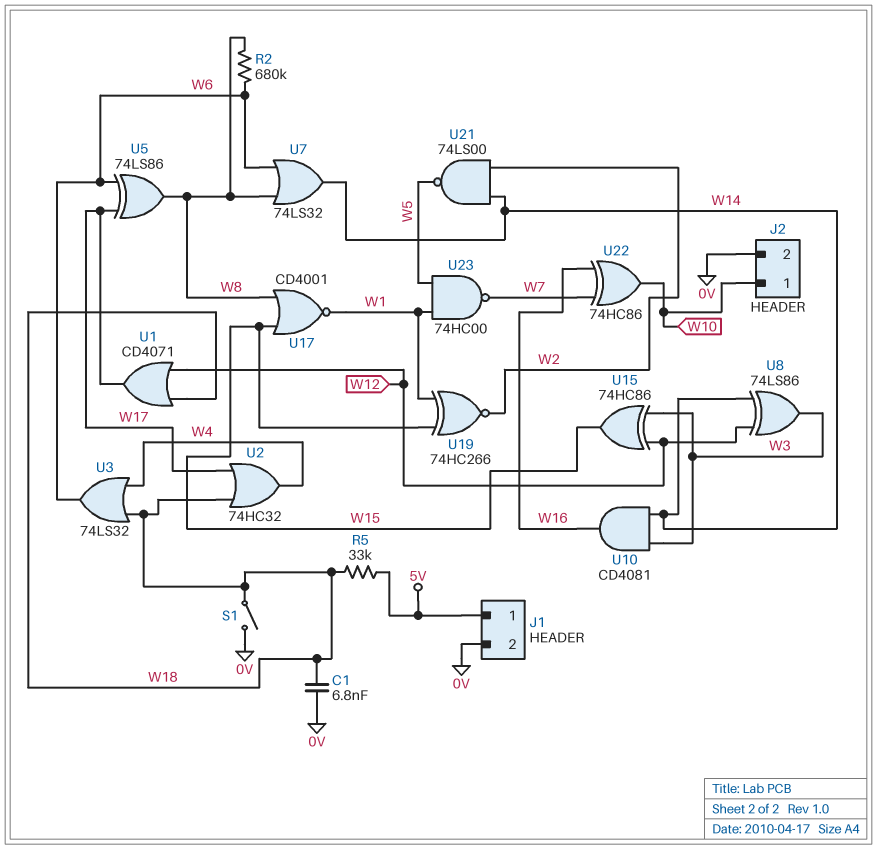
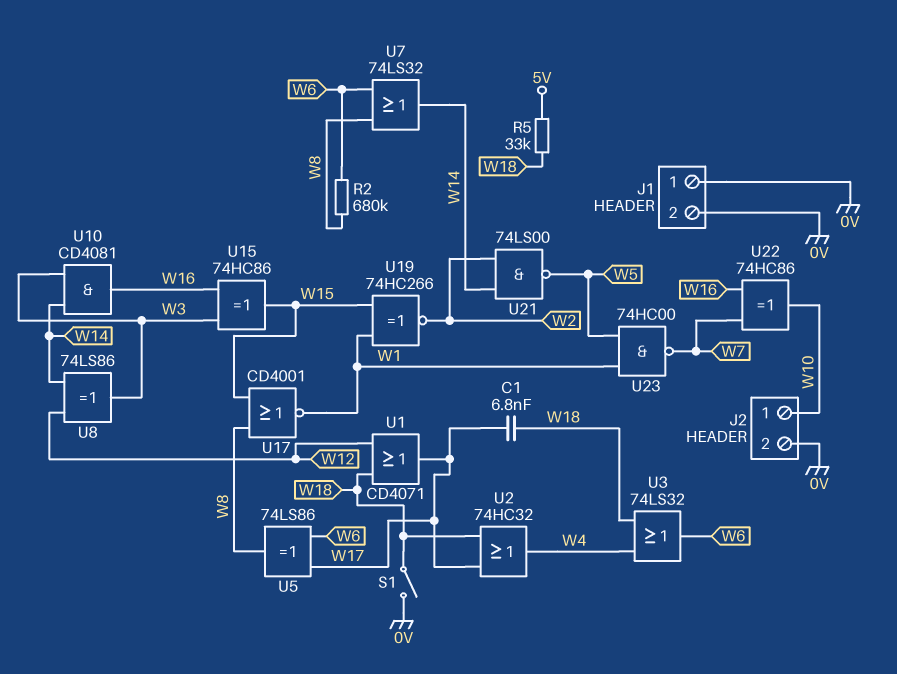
C1: 6.8nF (0V, W18) -> 6.8nF (W17, W18)
J1 pin 1: 5V -> 0V
U15: XOR 74HC86 (in W3, in W12, out W15) -> XOR 74HC86 (in W3, in W16, out W15)

